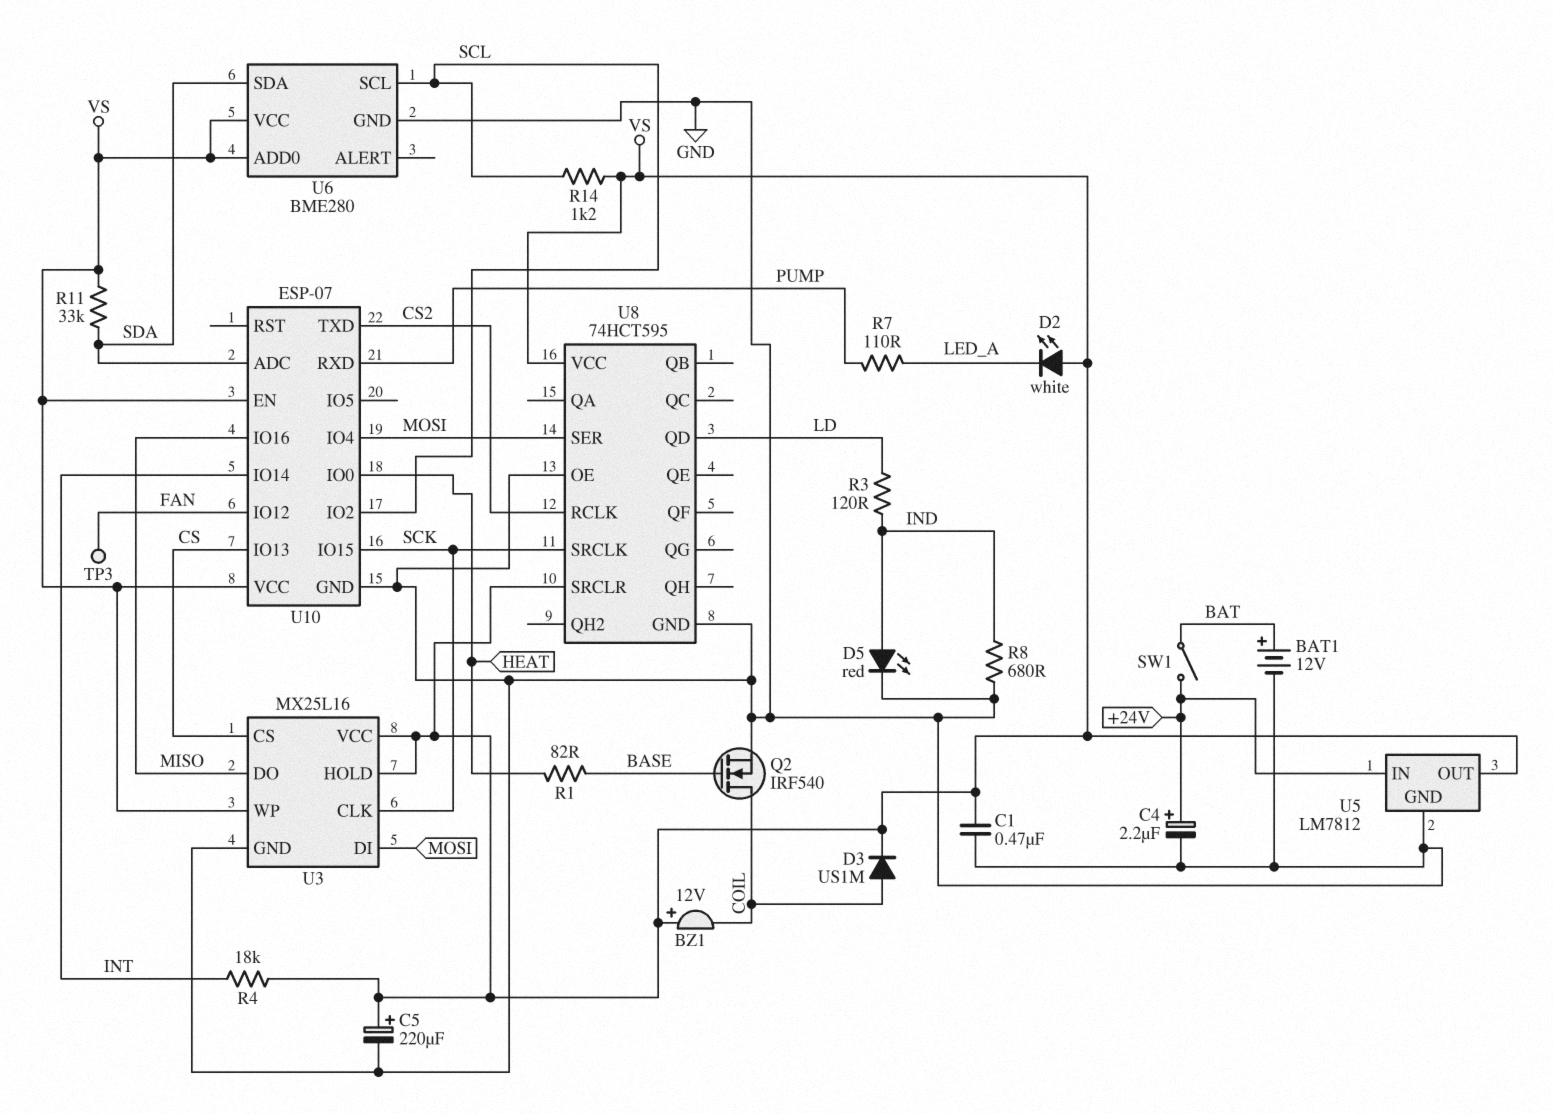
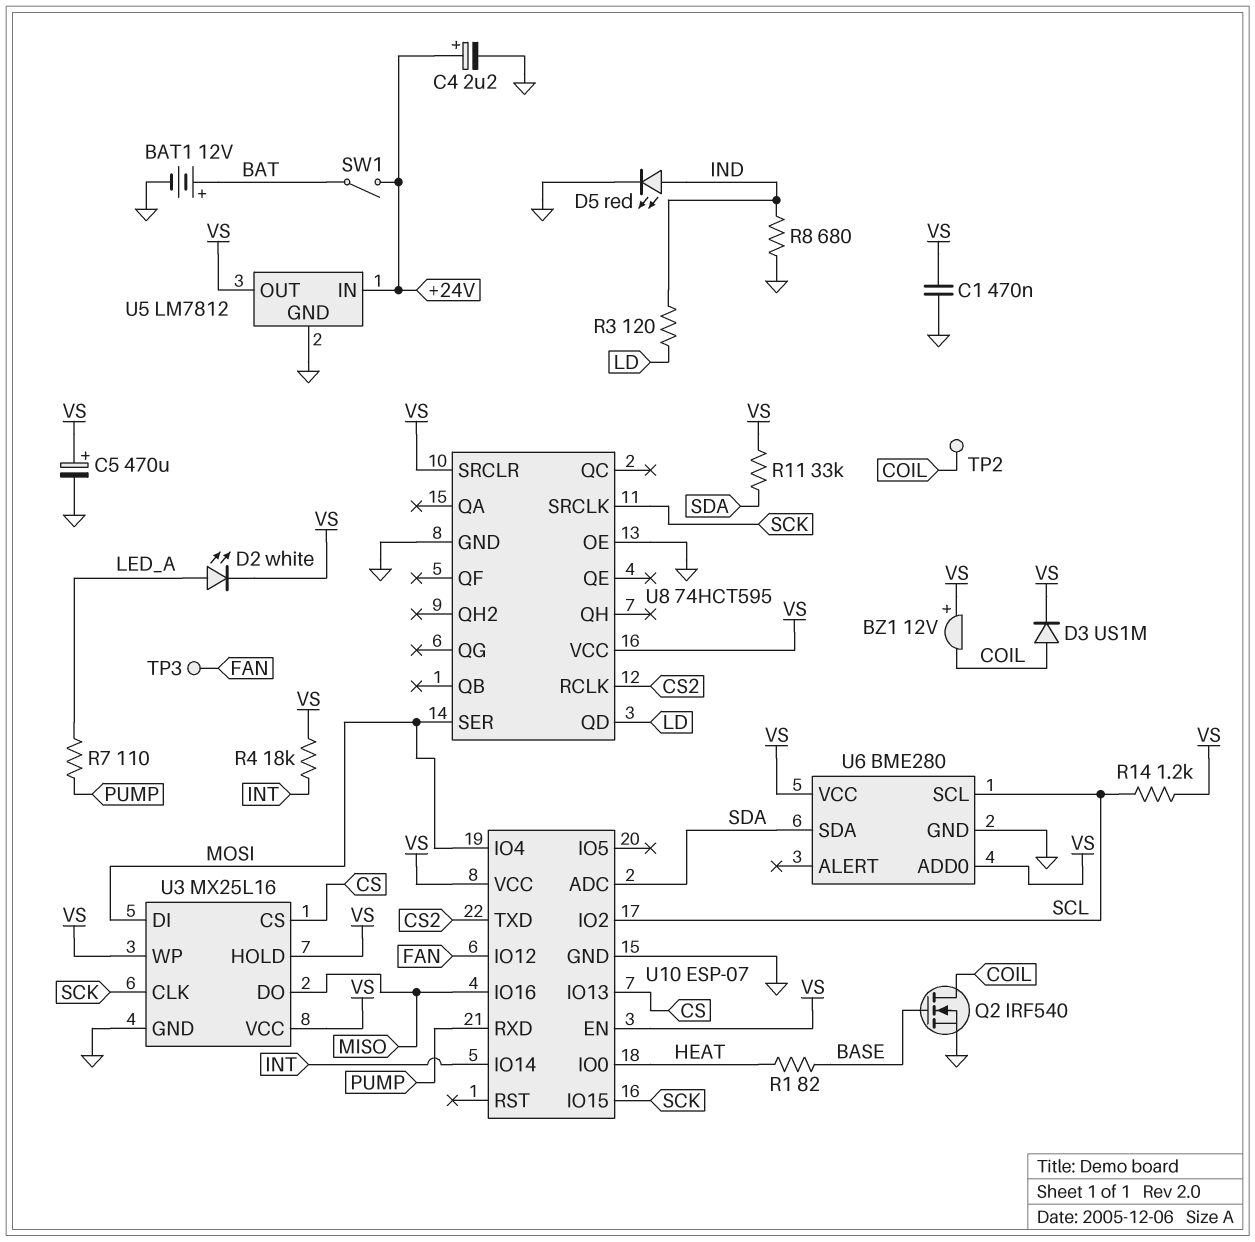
C5: 220uF (plus VS, minus GND) -> 470uF (plus VS, minus GND)
D2: LED white (A VS, K LED_A) -> LED white (A LED_A, K VS)
TP2: none -> test point (COIL)

